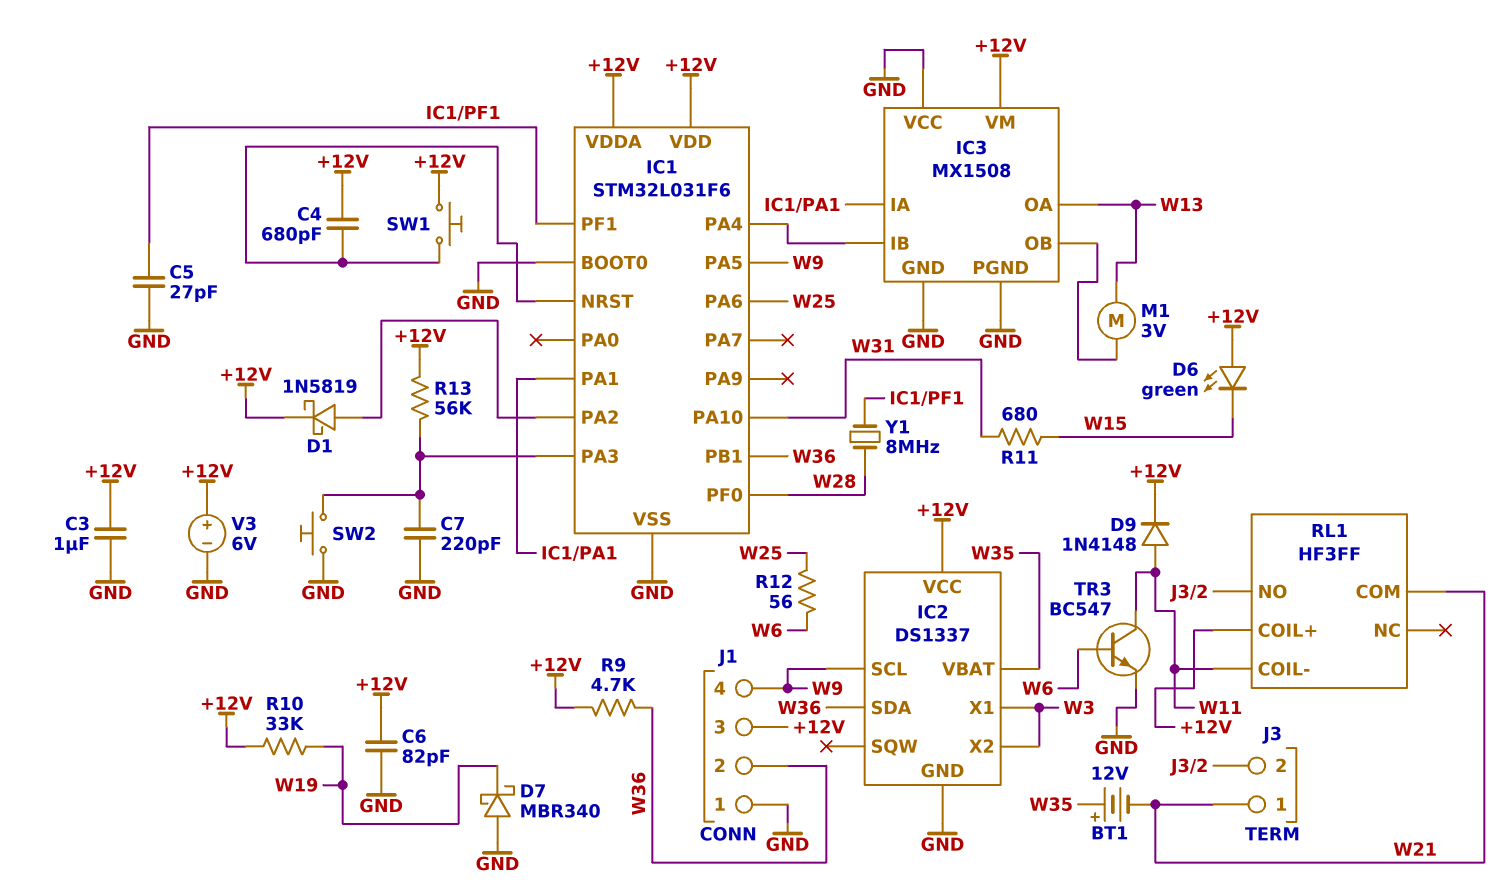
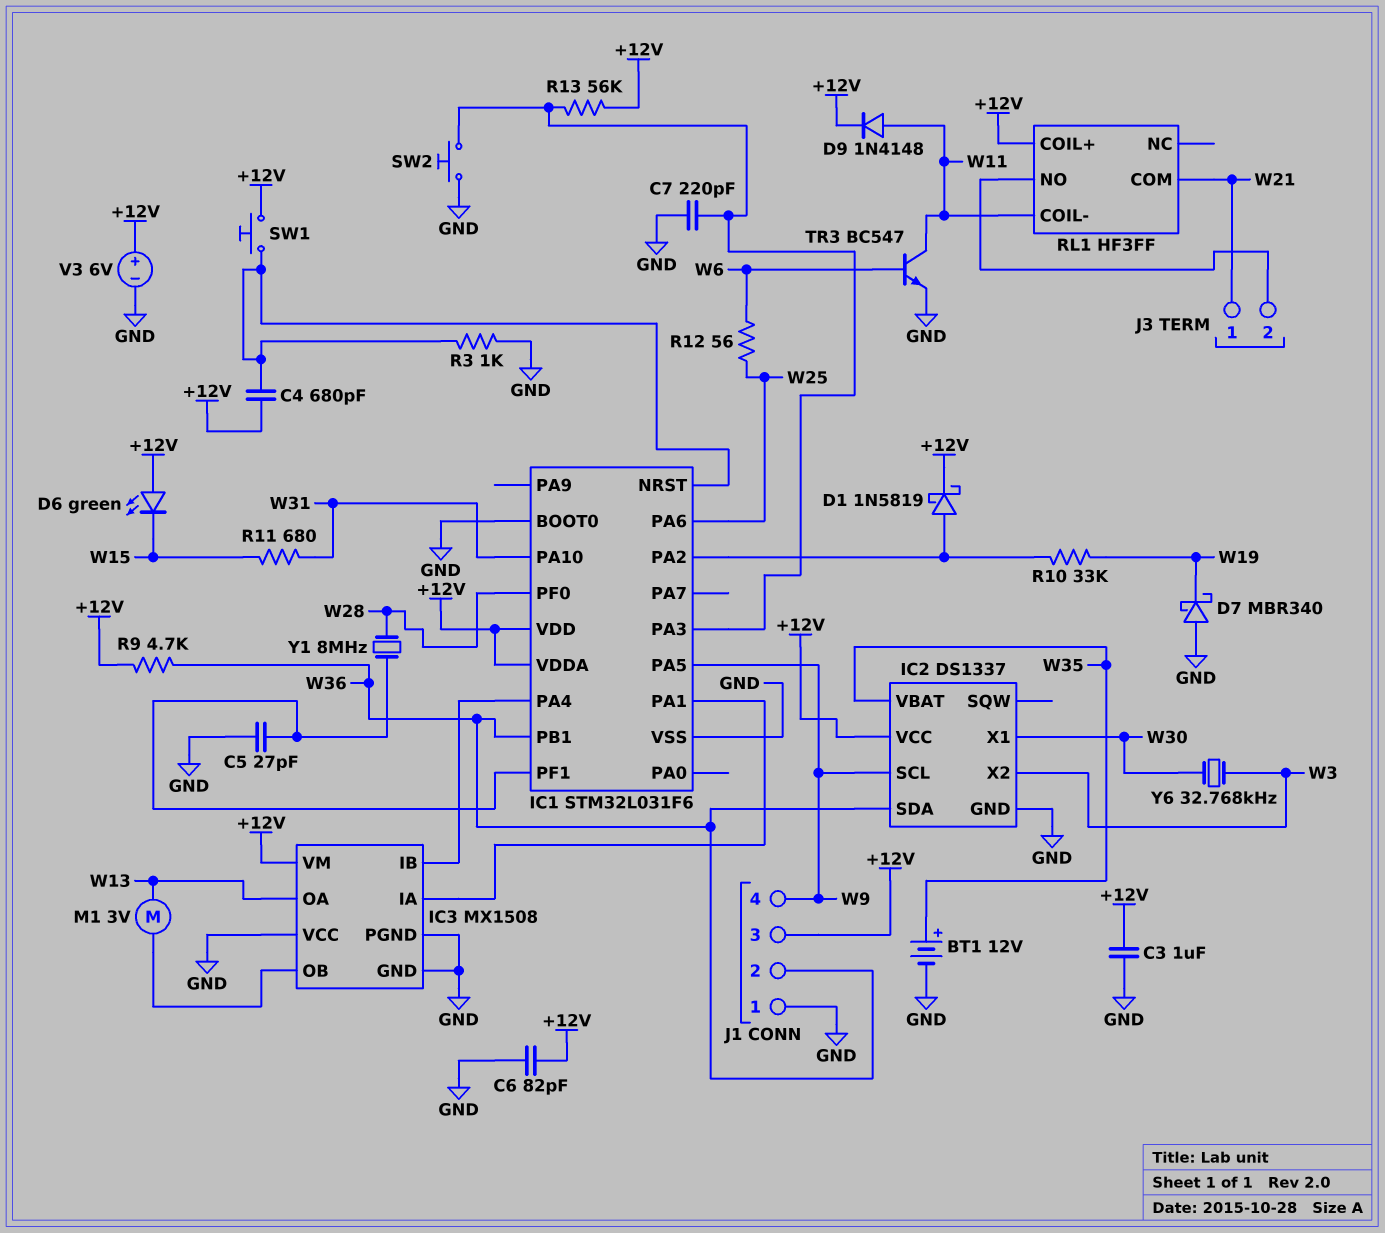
BT1: 12V (plus W35, minus W21) -> 12V (plus W35, minus GND)
IC2 pin X1: W3 -> W30
R3: none -> 1k (GND, IC1/NRST)
R10: 33k (+12V, W19) -> 33k (IC1/PA2, W19)
Y6: none -> 32.768kHz (W3, W30)

